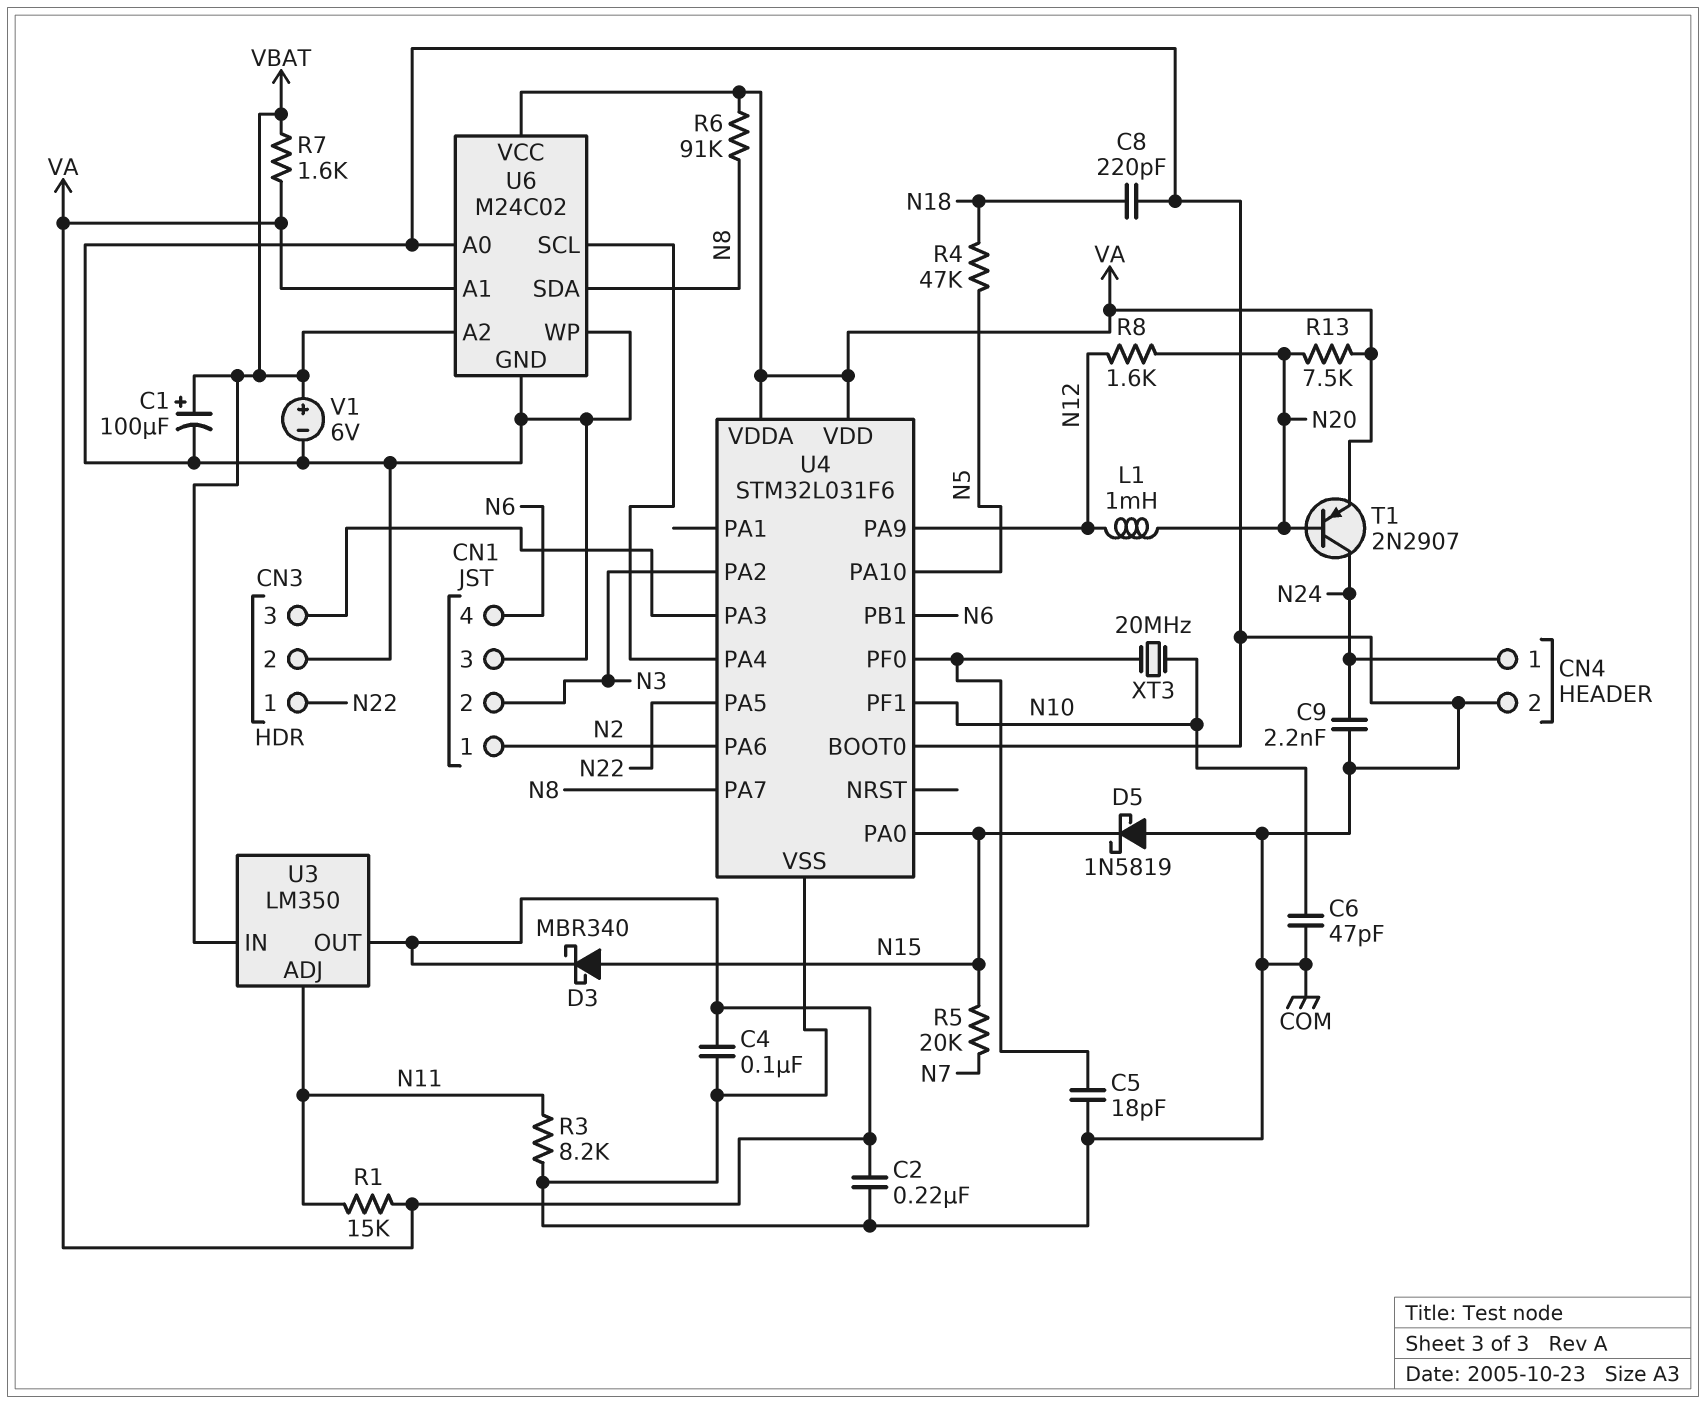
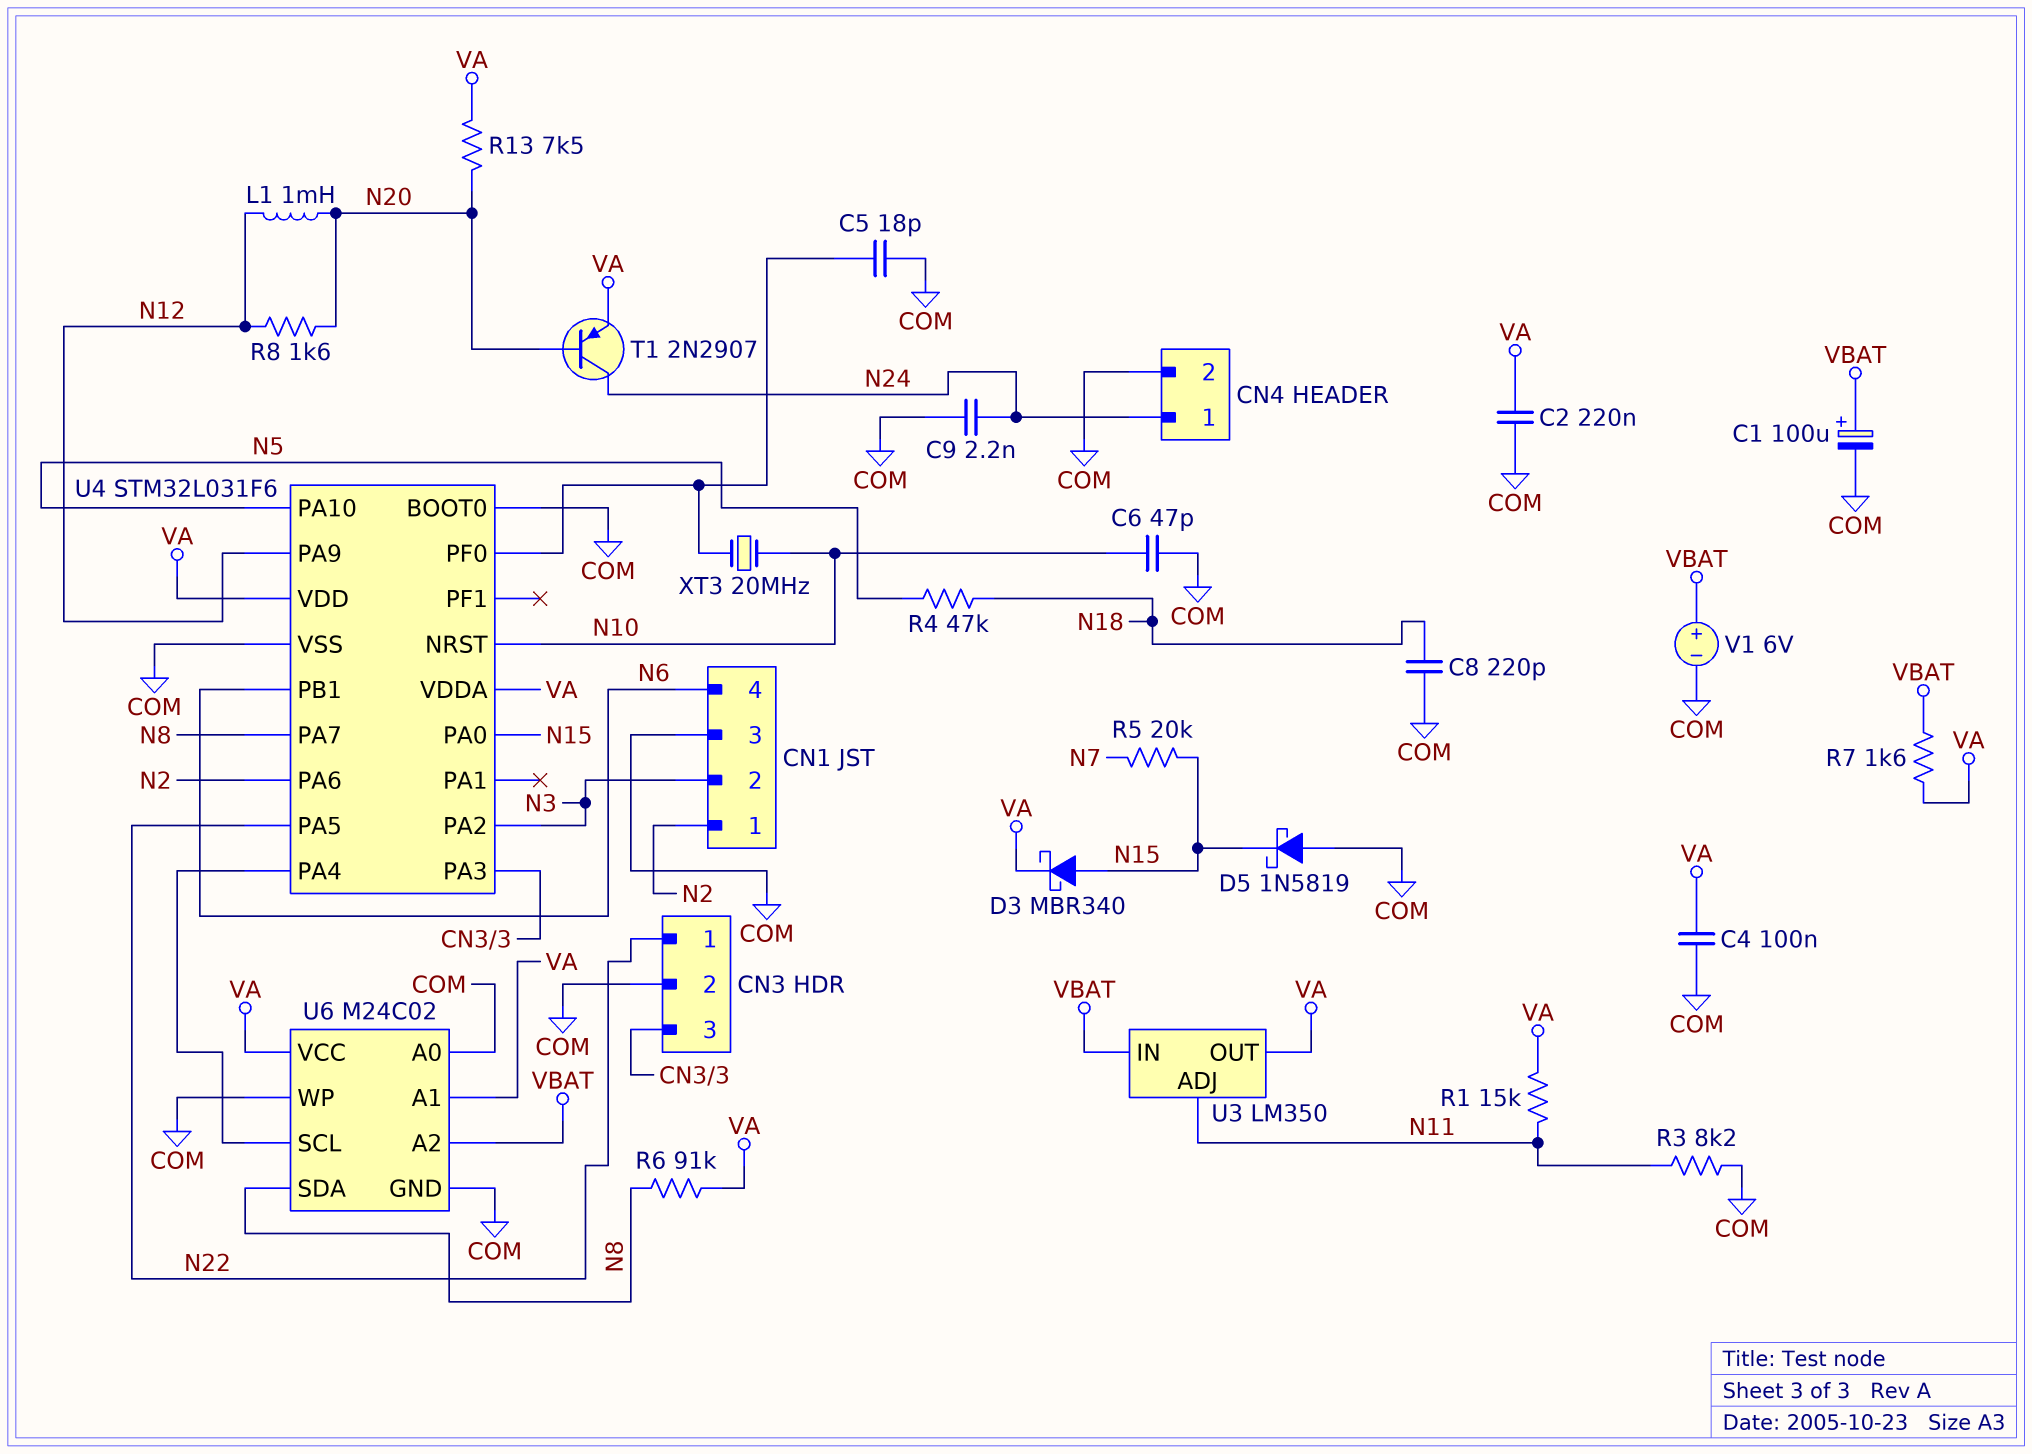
U4 pin NRST: none -> N10
U4 pin PF1: N10 -> none

